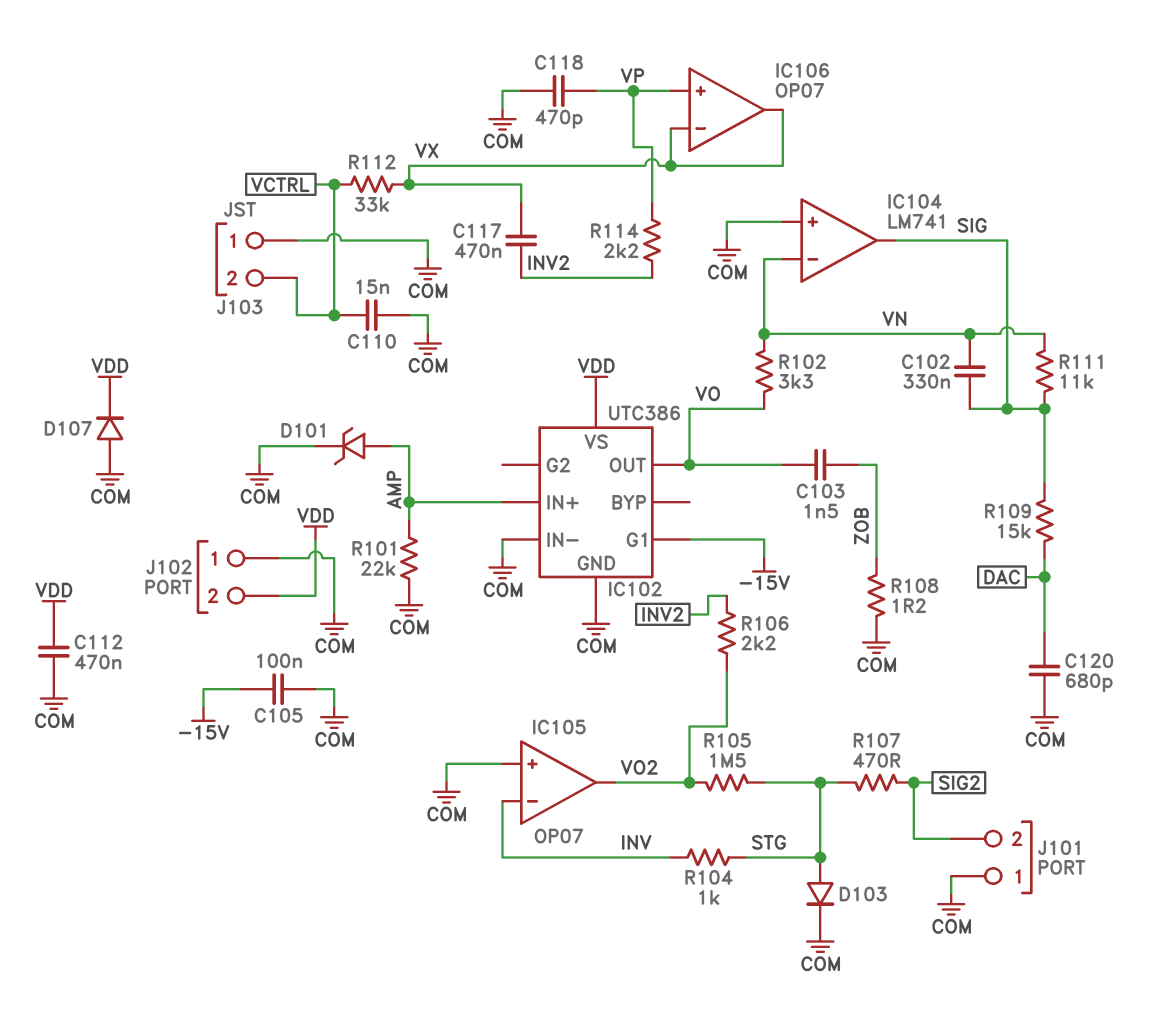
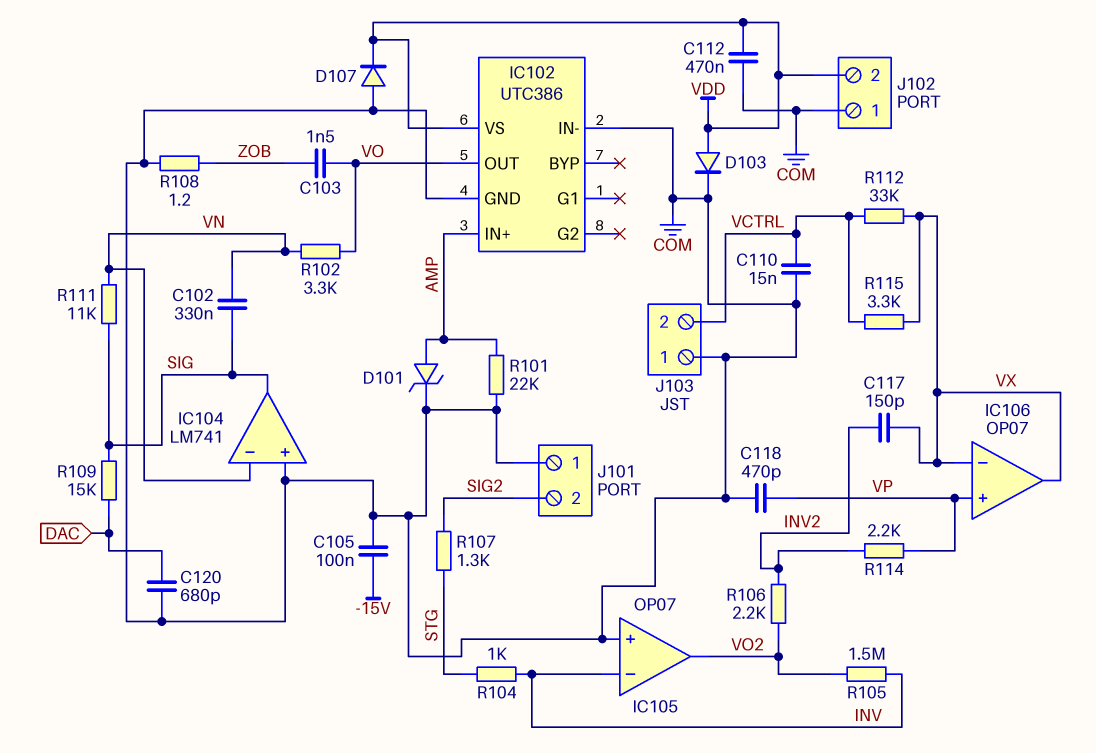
C117: 470nF (INV2, VX) -> 150pF (INV2, VX)
D103: diode (A STG, K COM) -> diode (A VDD, K COM)
IC102 pin G1: -15V -> none
R105: 1.5M (STG, VO2) -> 1.5M (INV, VO2)
R107: 470 (SIG2, STG) -> 1.3k (SIG2, STG)
R115: none -> 3.3k (VCTRL, VX)

